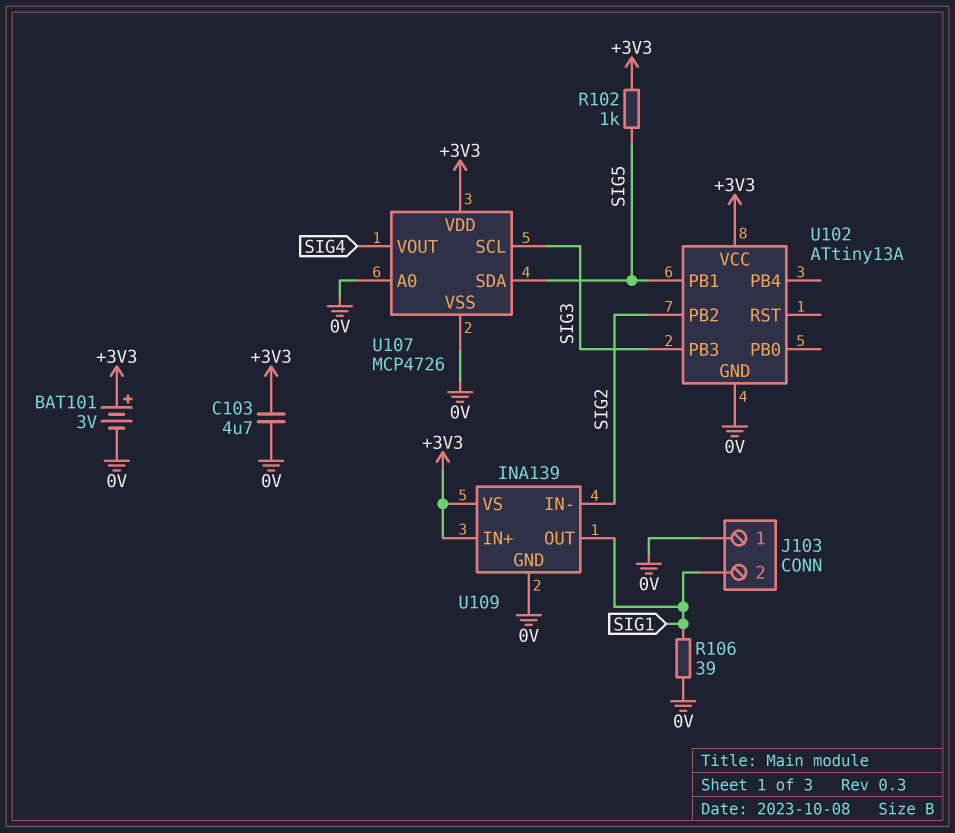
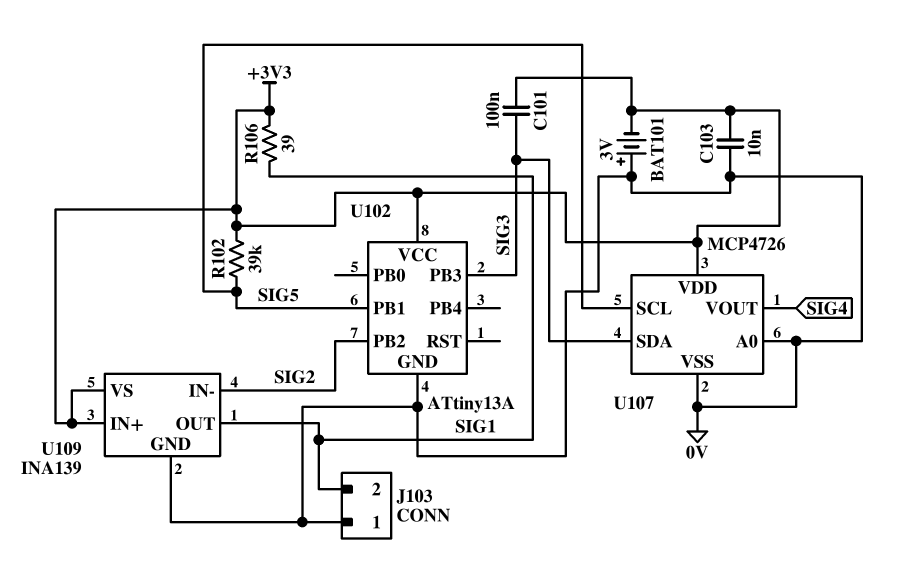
BAT101: 3V (plus +3V3, minus 0V) -> 3V (plus 0V, minus +3V3)
C101: none -> 100nF (+3V3, SIG3)
C103: 4.7uF (+3V3, 0V) -> 10nF (+3V3, 0V)
R102: 1k (+3V3, SIG5) -> 39k (+3V3, SIG5)
R106: 39 (0V, SIG1) -> 39 (+3V3, SIG1)
U107 pin SCL: SIG3 -> SIG5
U107 pin SDA: SIG5 -> SIG3

